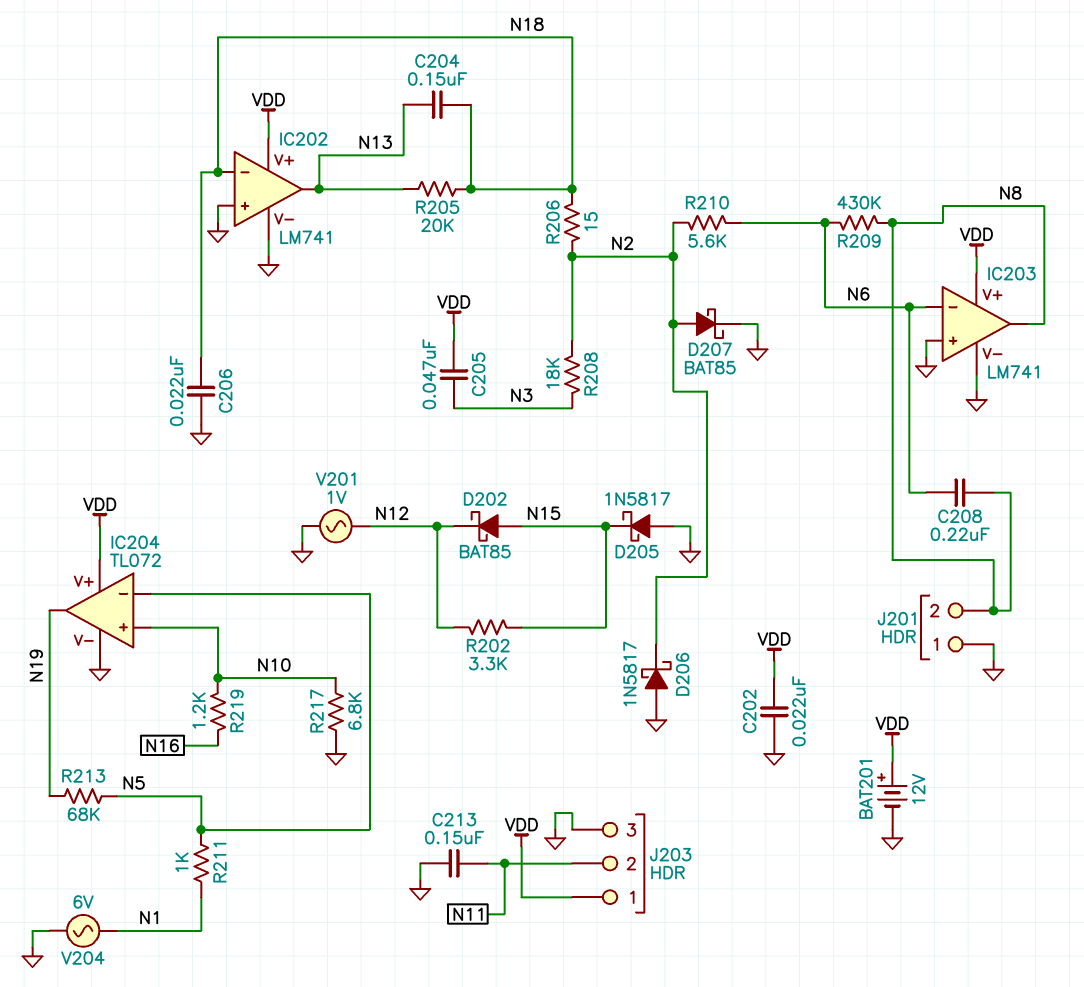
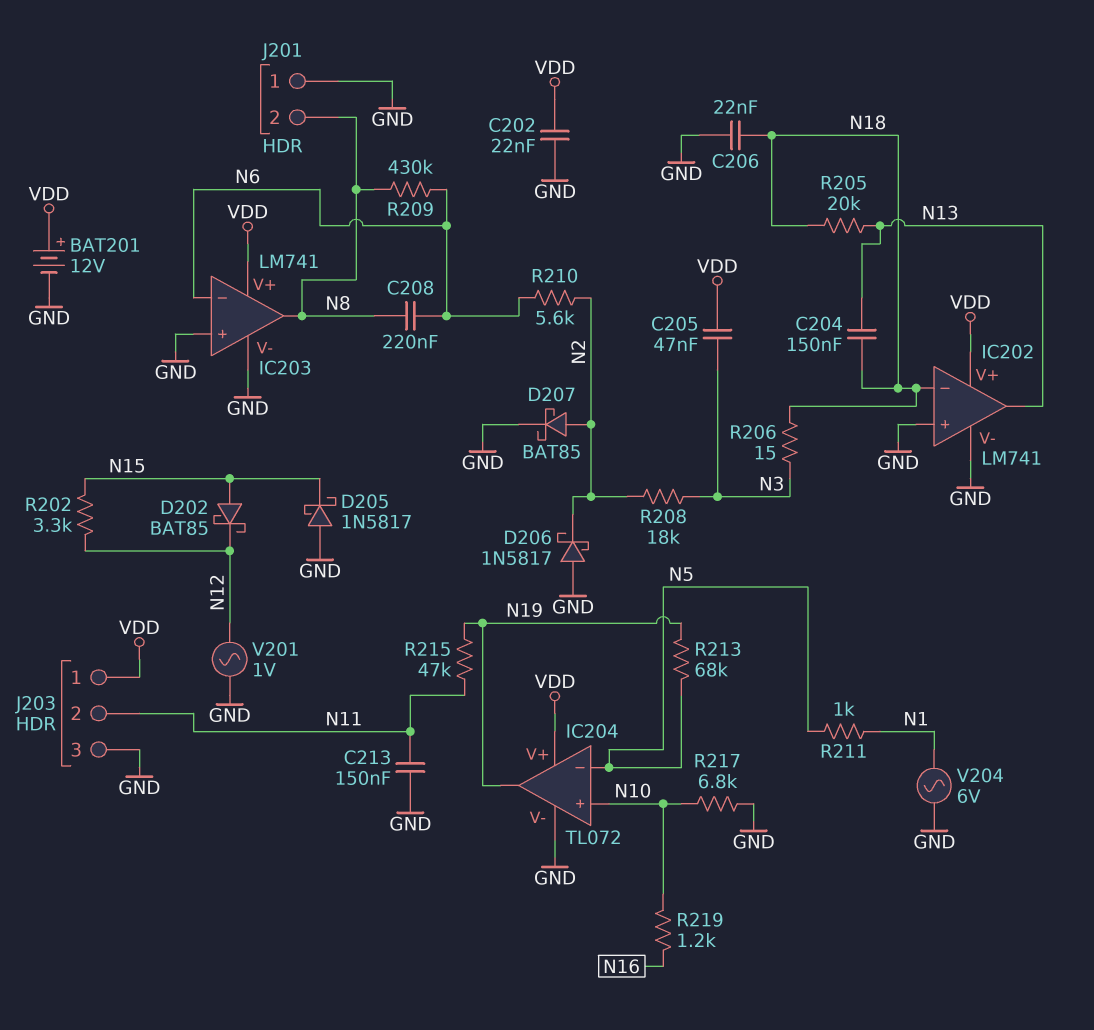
R206: 15 (N2, N18) -> 15 (N3, N18)
R215: none -> 47k (N11, N19)

